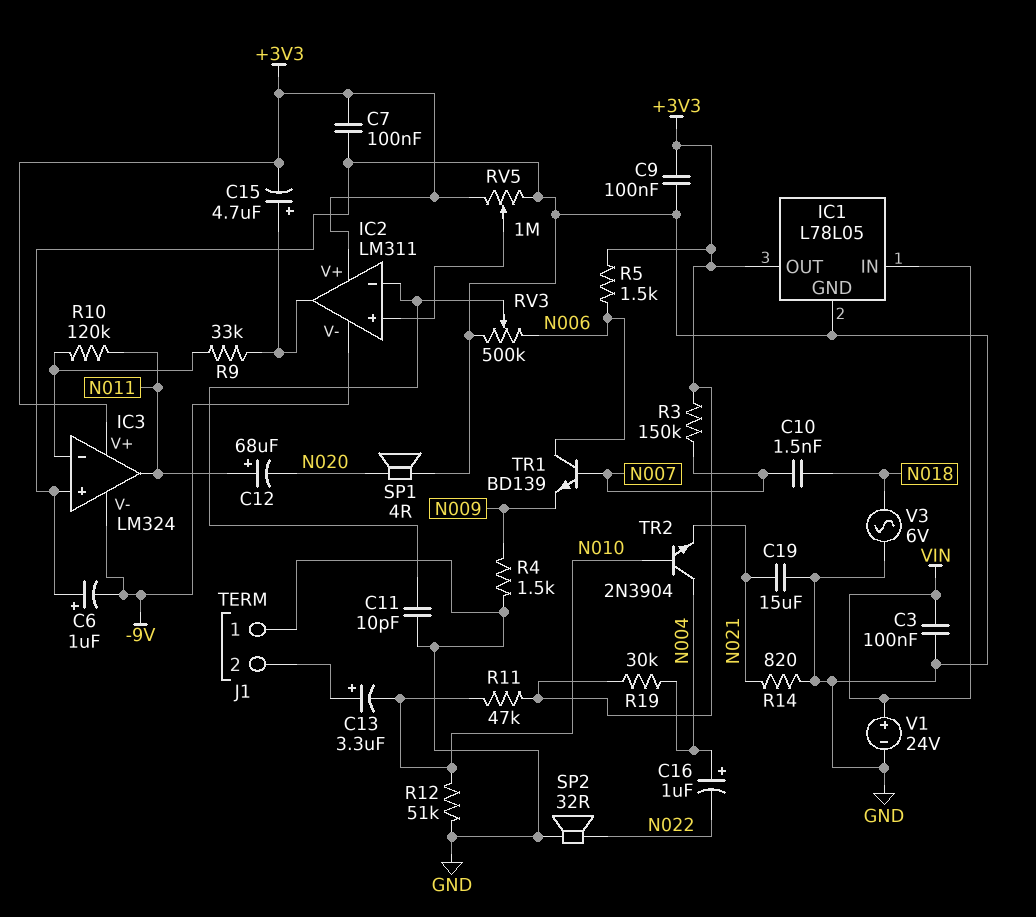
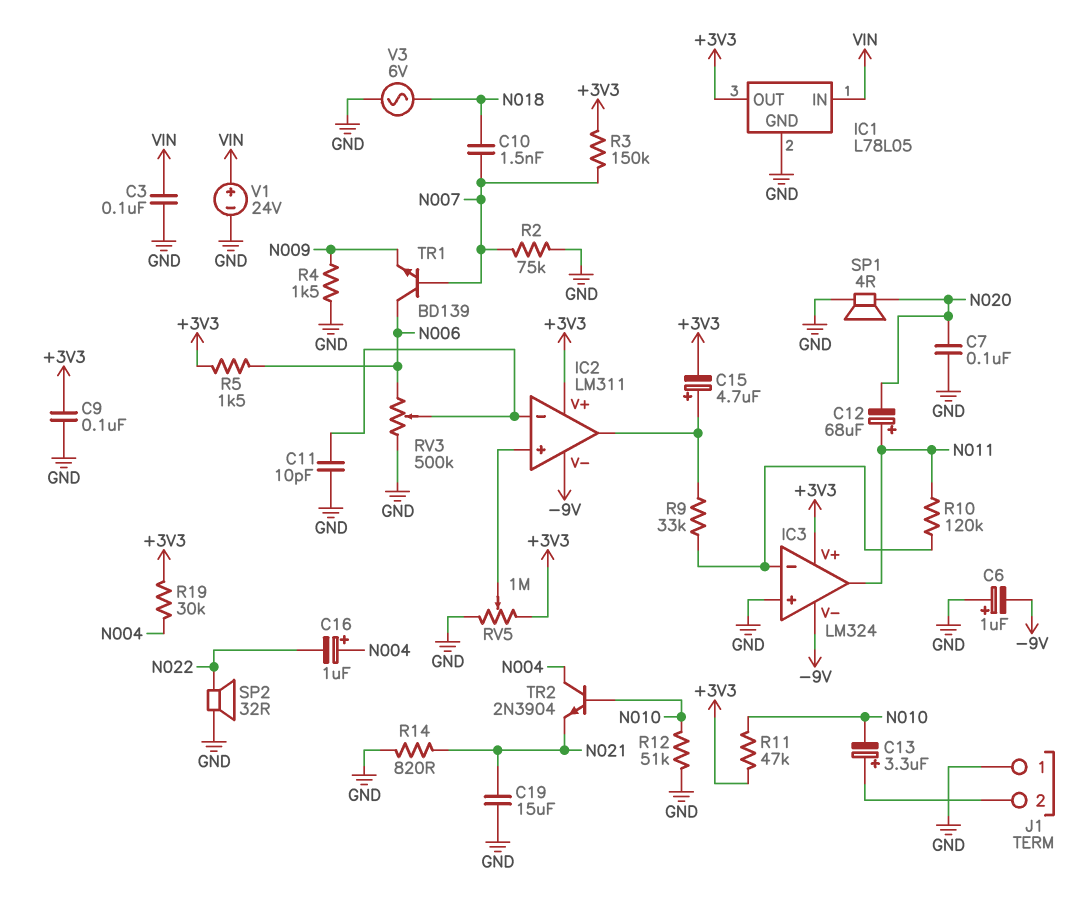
C7: 100nF (+3V3, GND) -> 100nF (GND, N020)
R2: none -> 75k (GND, N007)

